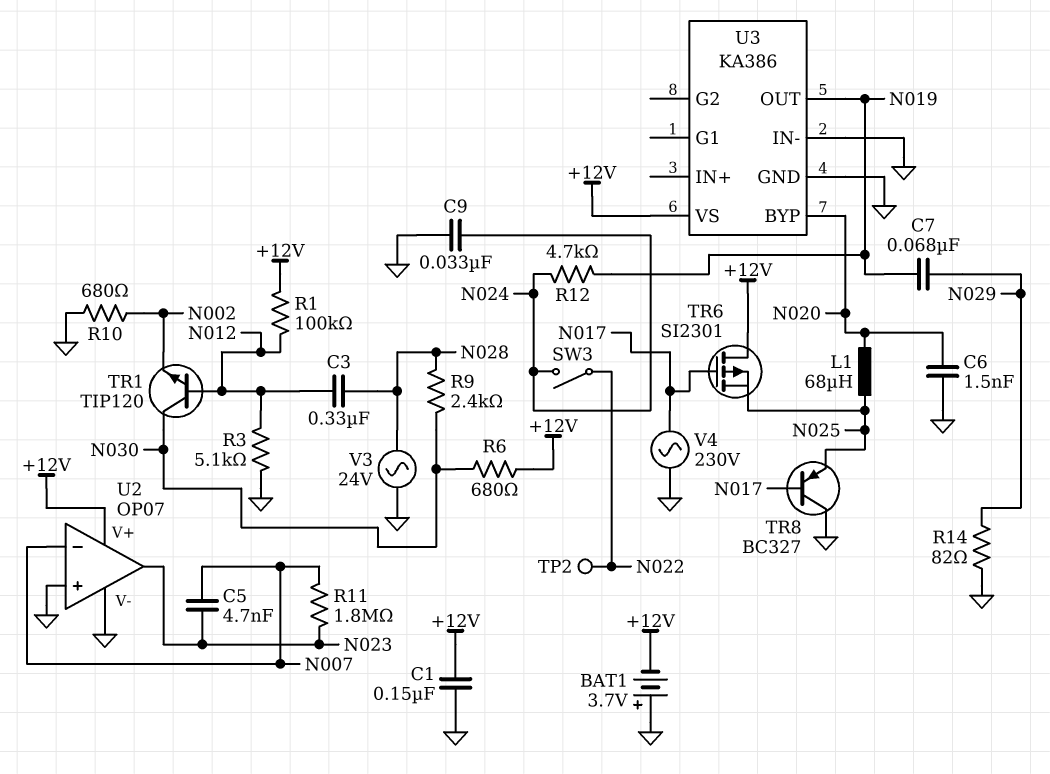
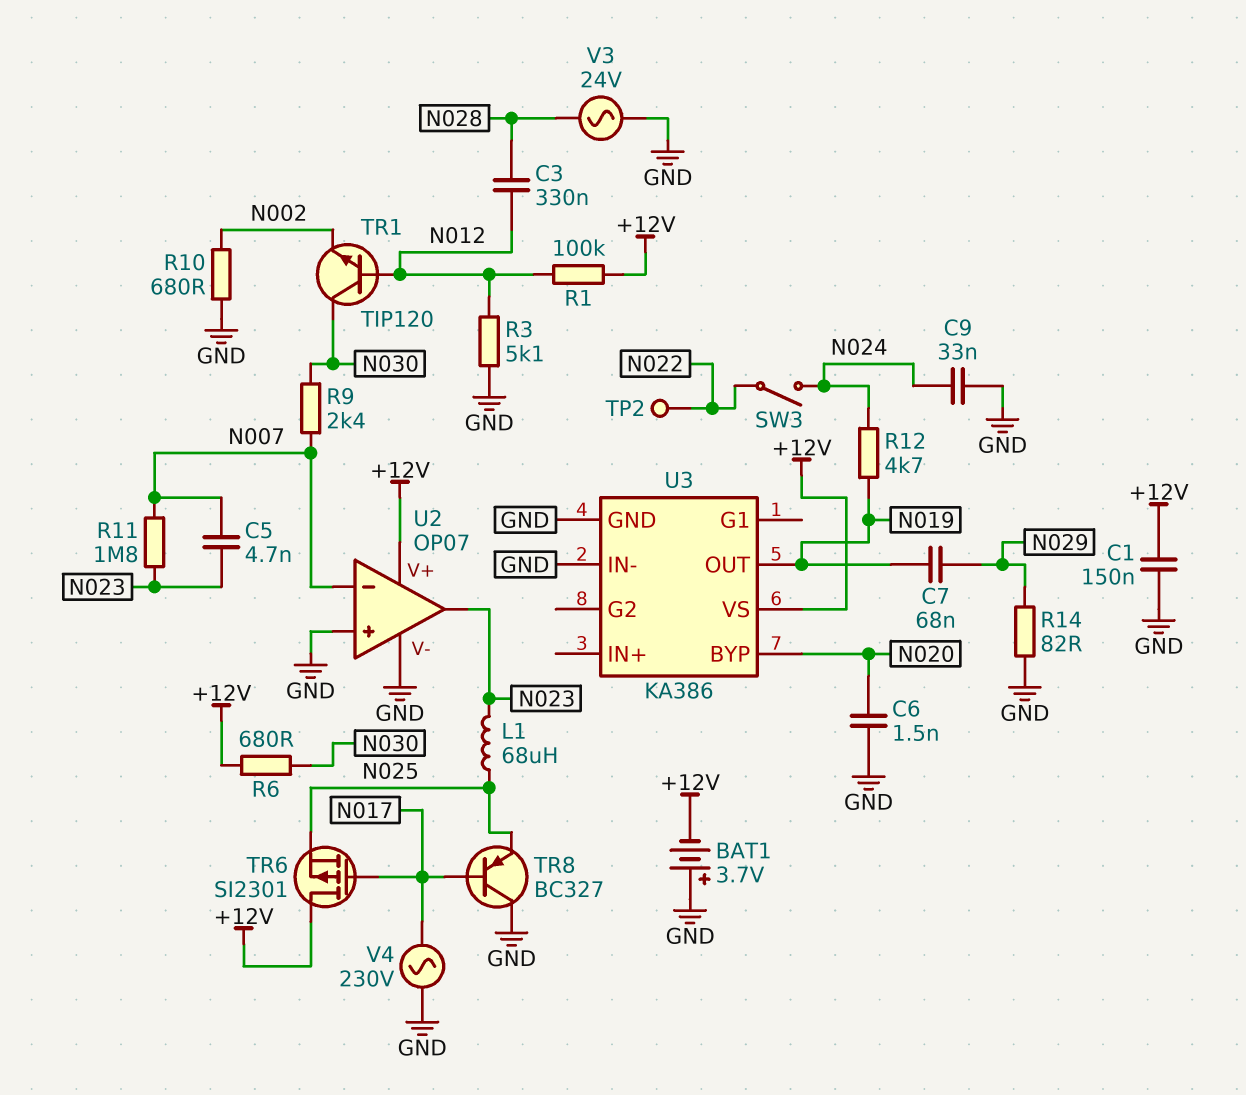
L1: 68uH (N020, N025) -> 68uH (N023, N025)
R9: 2.4k (N028, N030) -> 2.4k (N007, N030)

